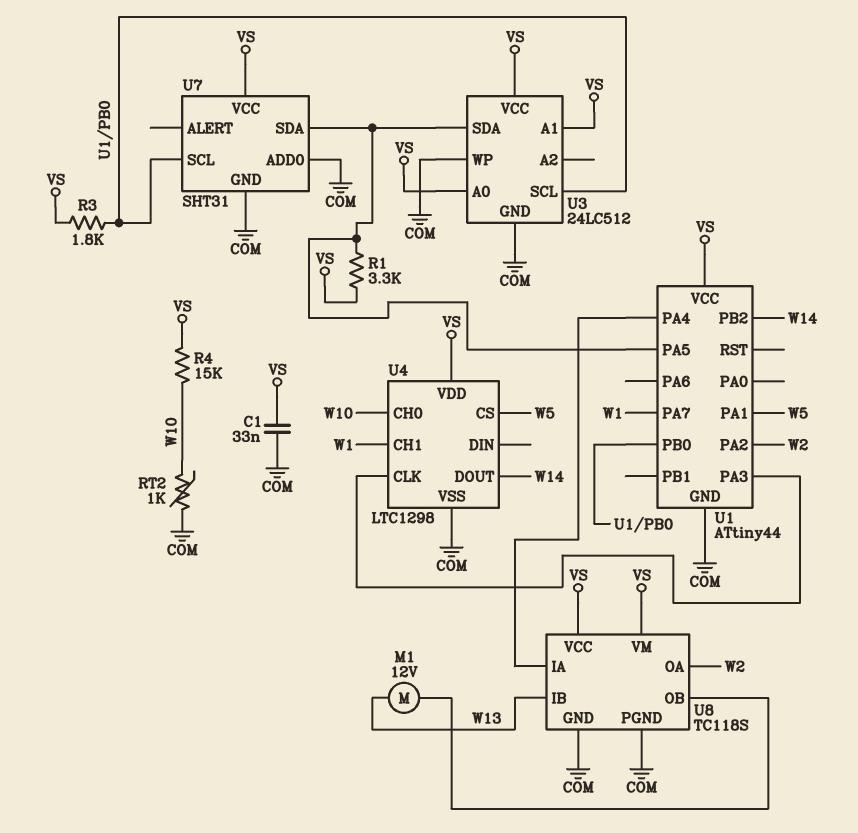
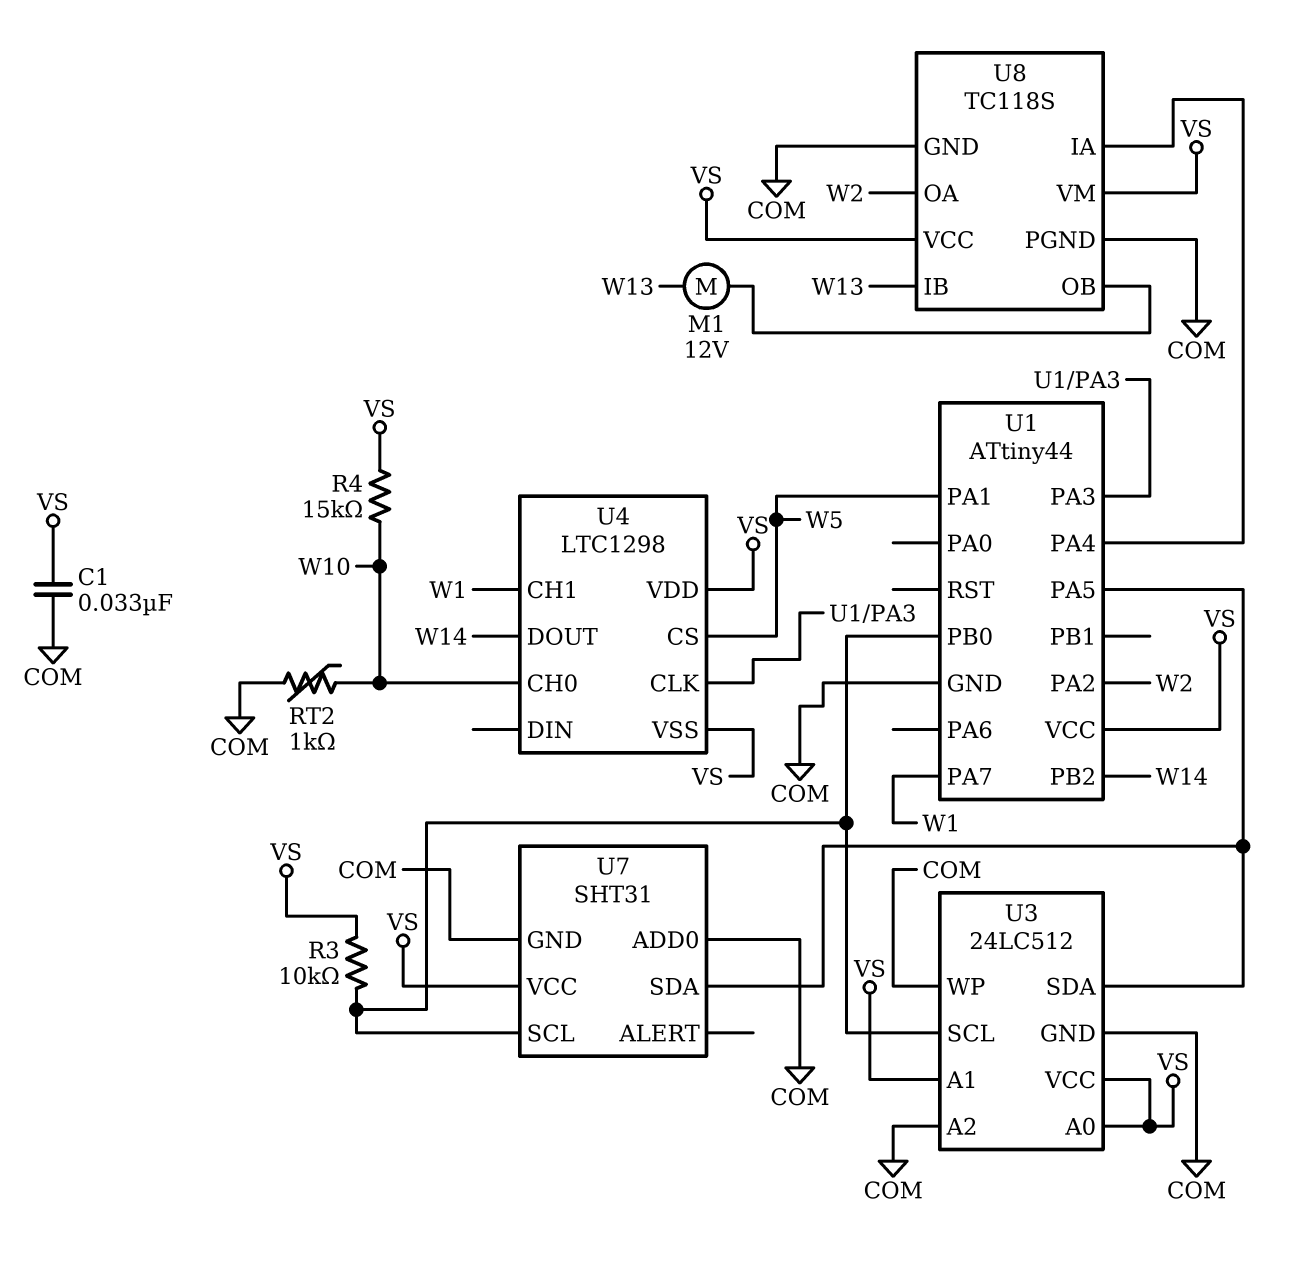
R1: 3.3k (U1/PA5, VS) -> none
R3: 1.8k (U1/PB0, VS) -> 10k (U1/PB0, VS)
U3 pin A2: none -> COM
U4 pin VSS: COM -> VS

